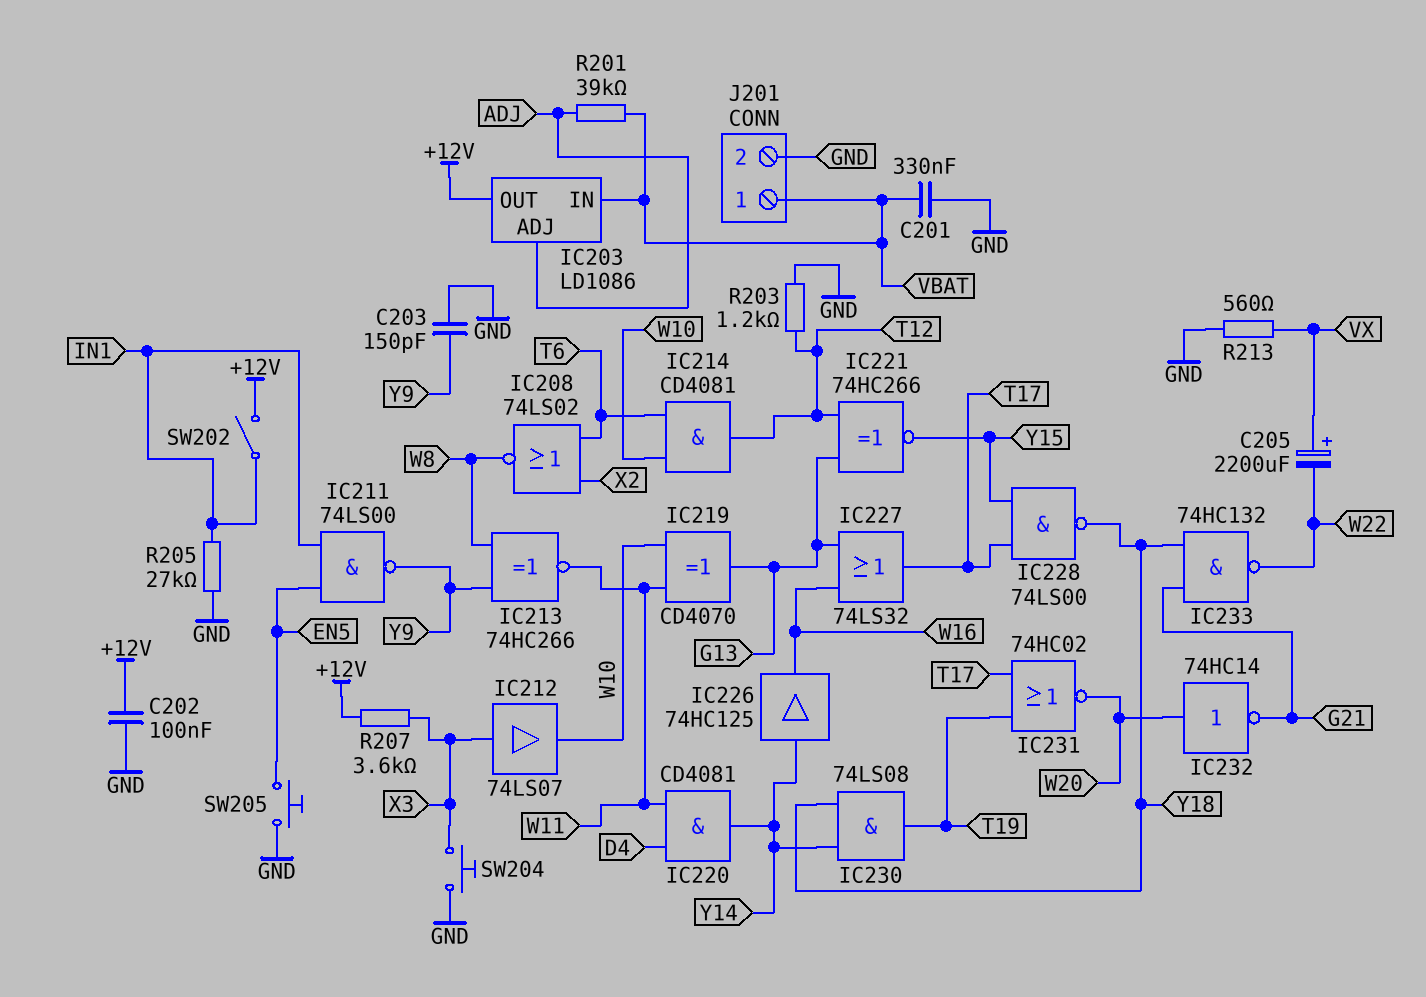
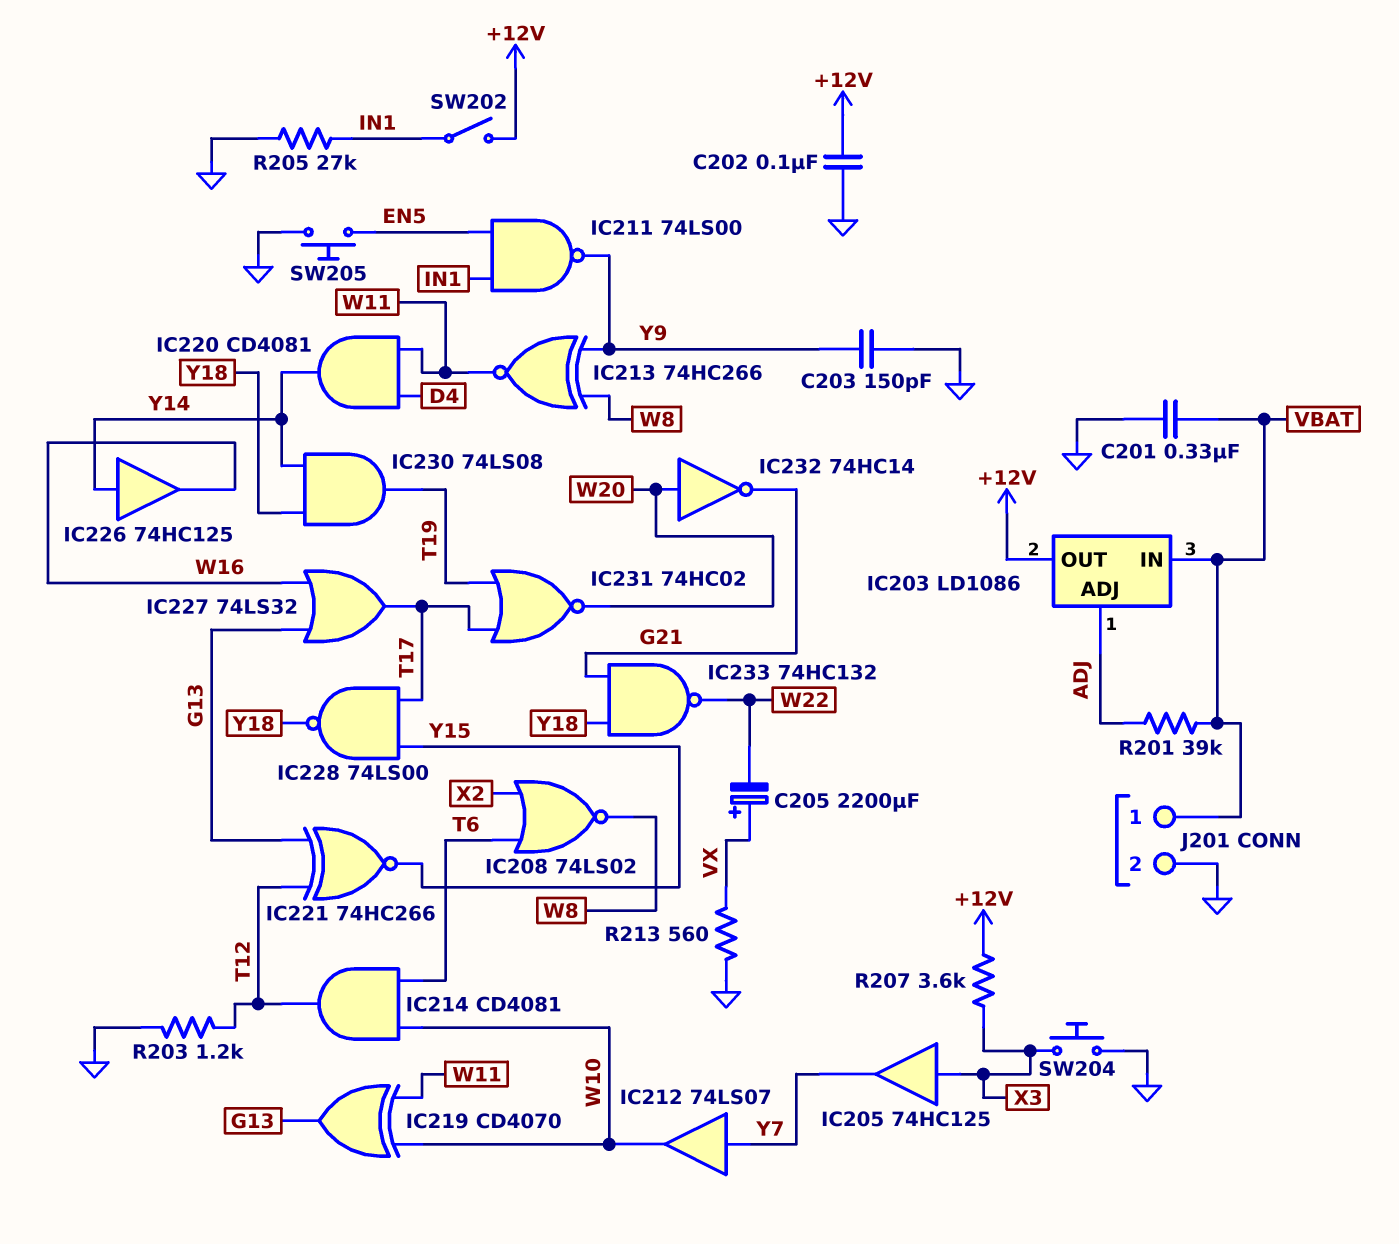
IC205: none -> buffer 74HC125 (in X3, out Y7)
IC212: buffer 74LS07 (in X3, out W10) -> buffer 74LS07 (in Y7, out W10)

